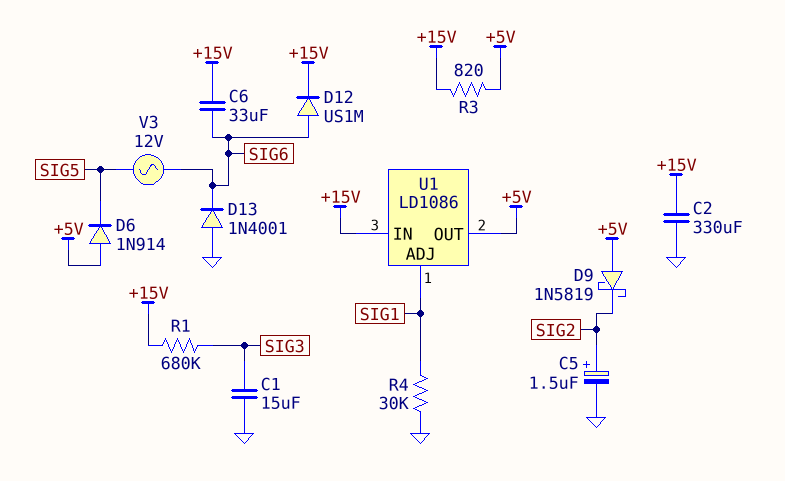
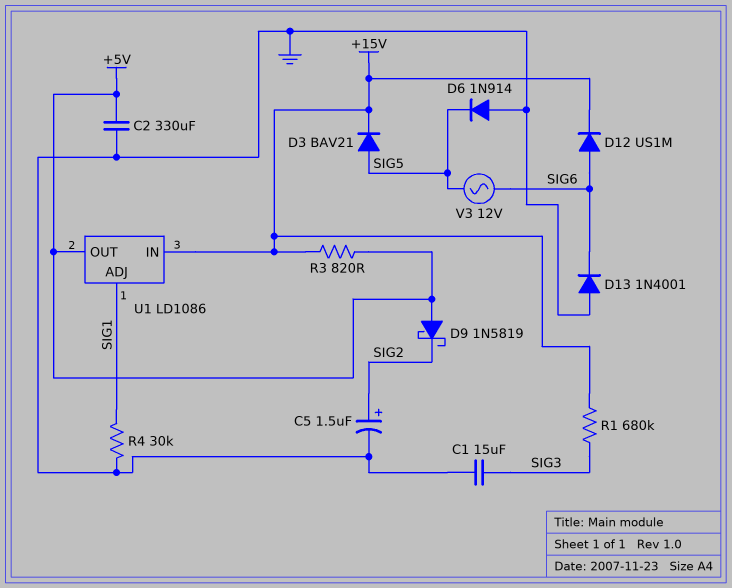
C2: 330uF (+15V, GND) -> 330uF (+5V, GND)
C6: 33uF (+15V, SIG6) -> none
D3: none -> diode BAV21 (A SIG5, K +15V)
D6: diode 1N914 (A +5V, K SIG5) -> diode 1N914 (A GND, K SIG5)

